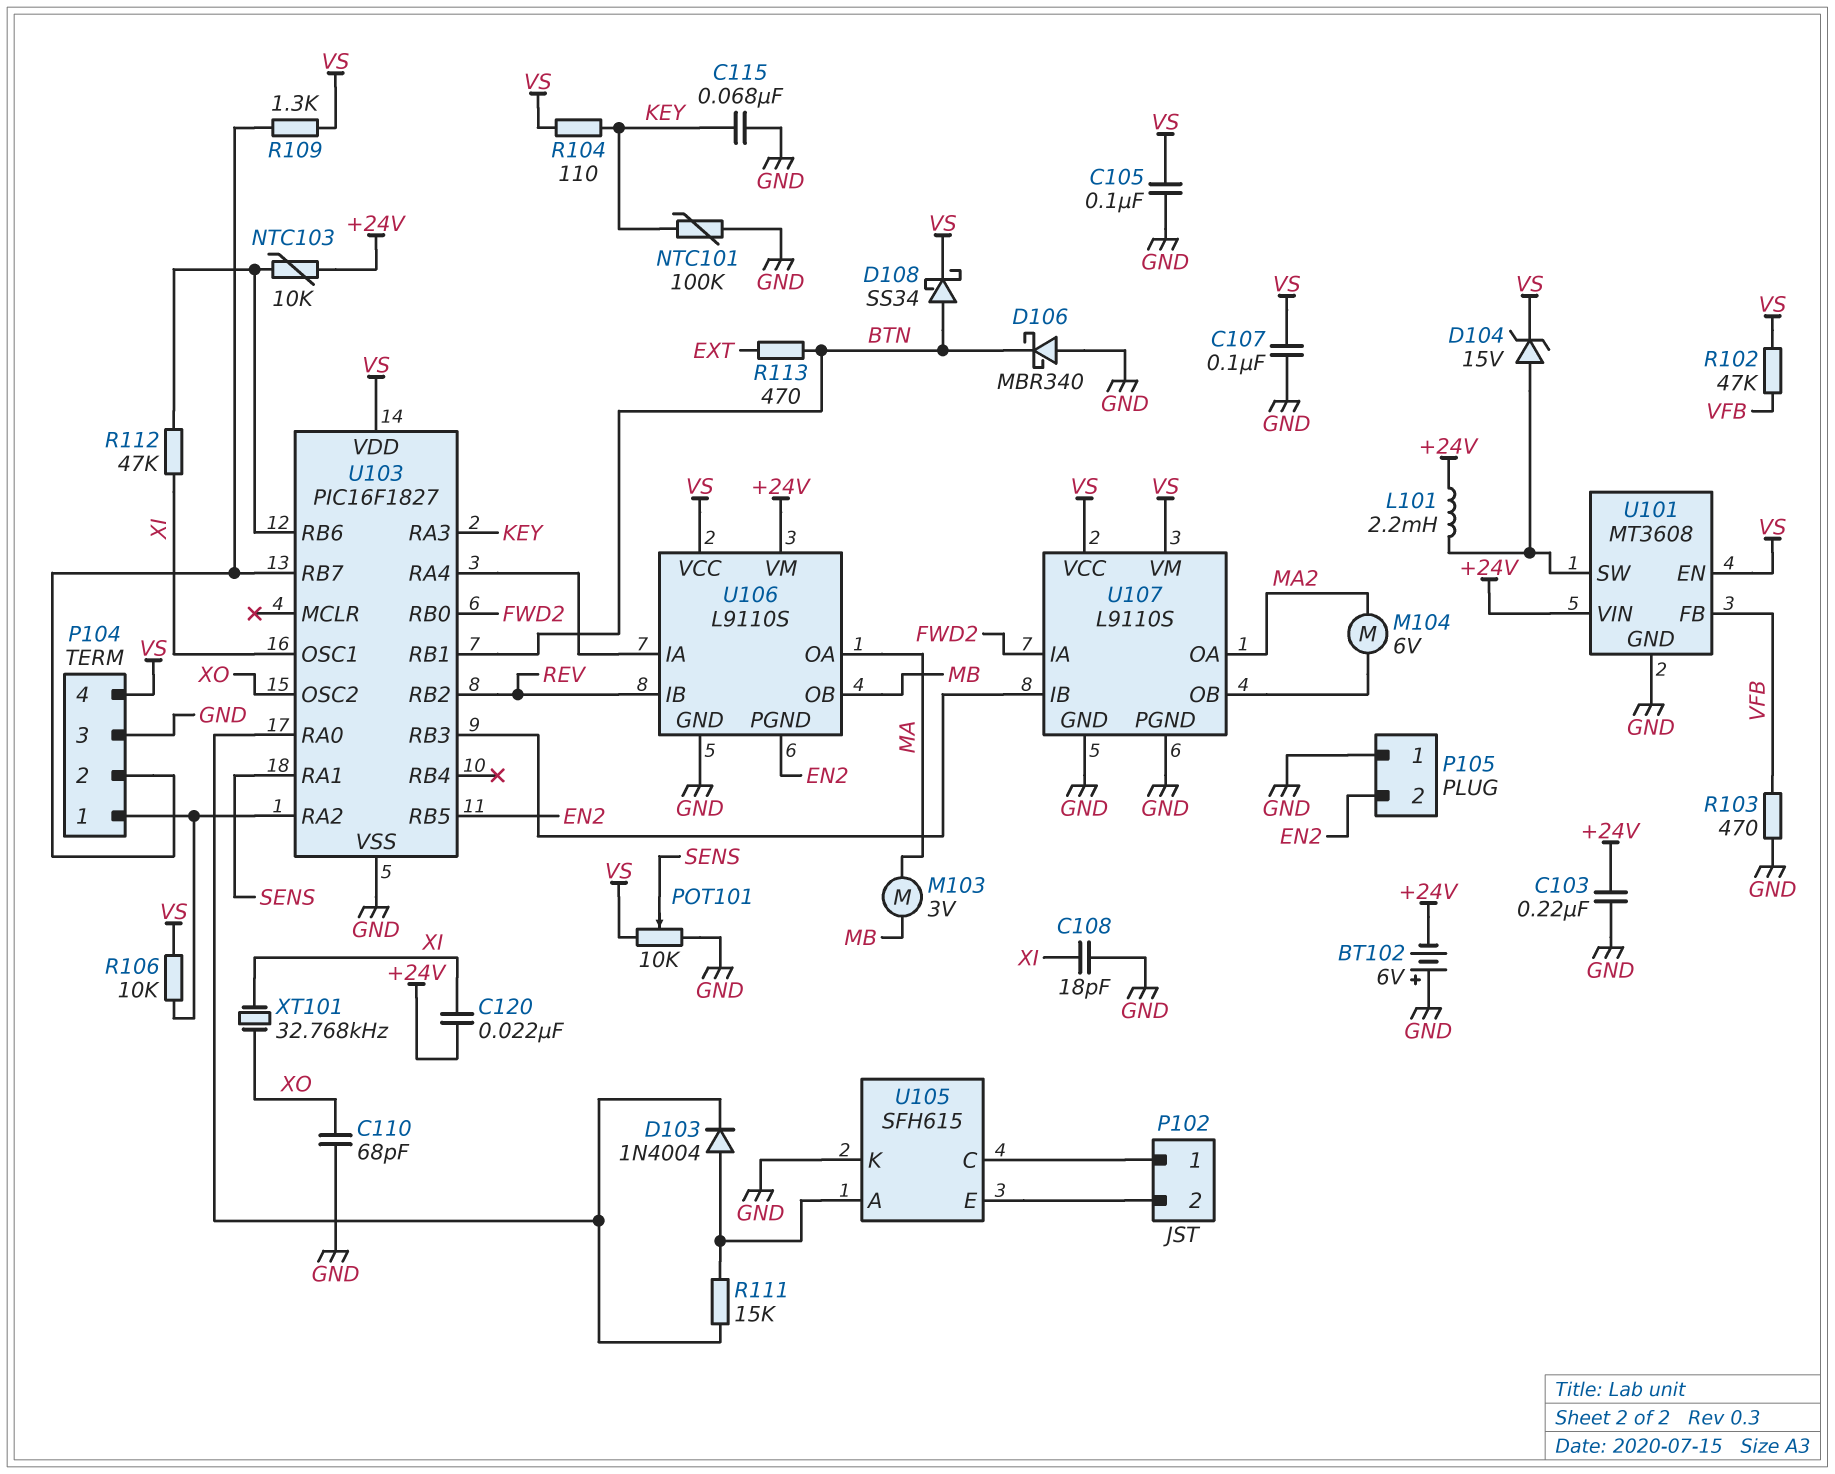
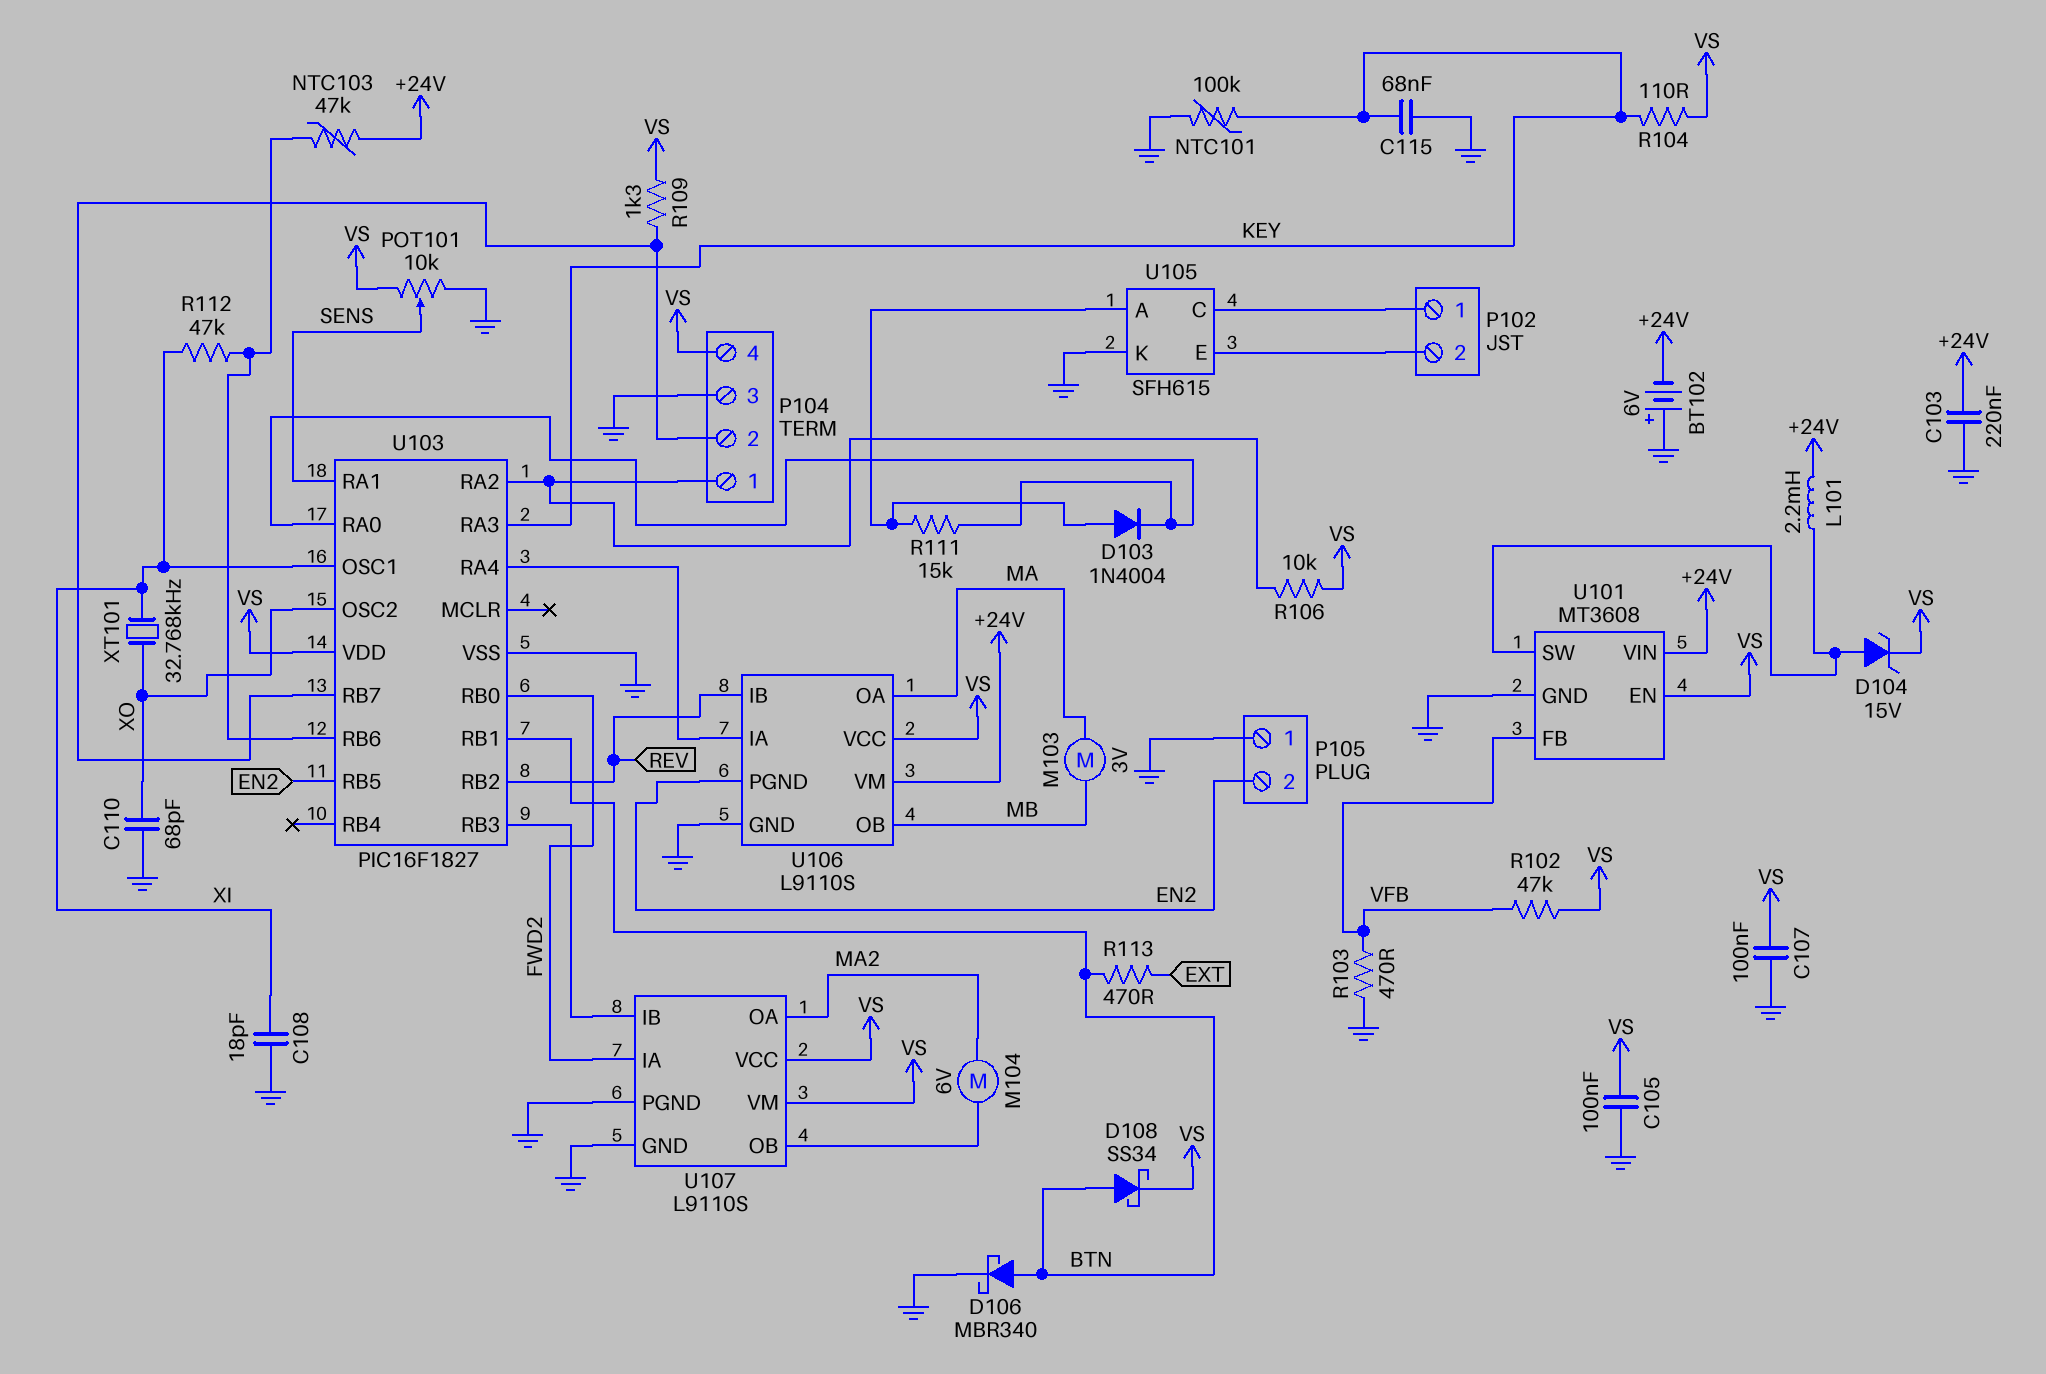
C120: 22nF (+24V, XI) -> none
D106: schottky MBR340 (A GND, K BTN) -> schottky MBR340 (A BTN, K GND)
NTC103: 10k (+24V, U103/RB6) -> 47k (+24V, U103/RB6)

